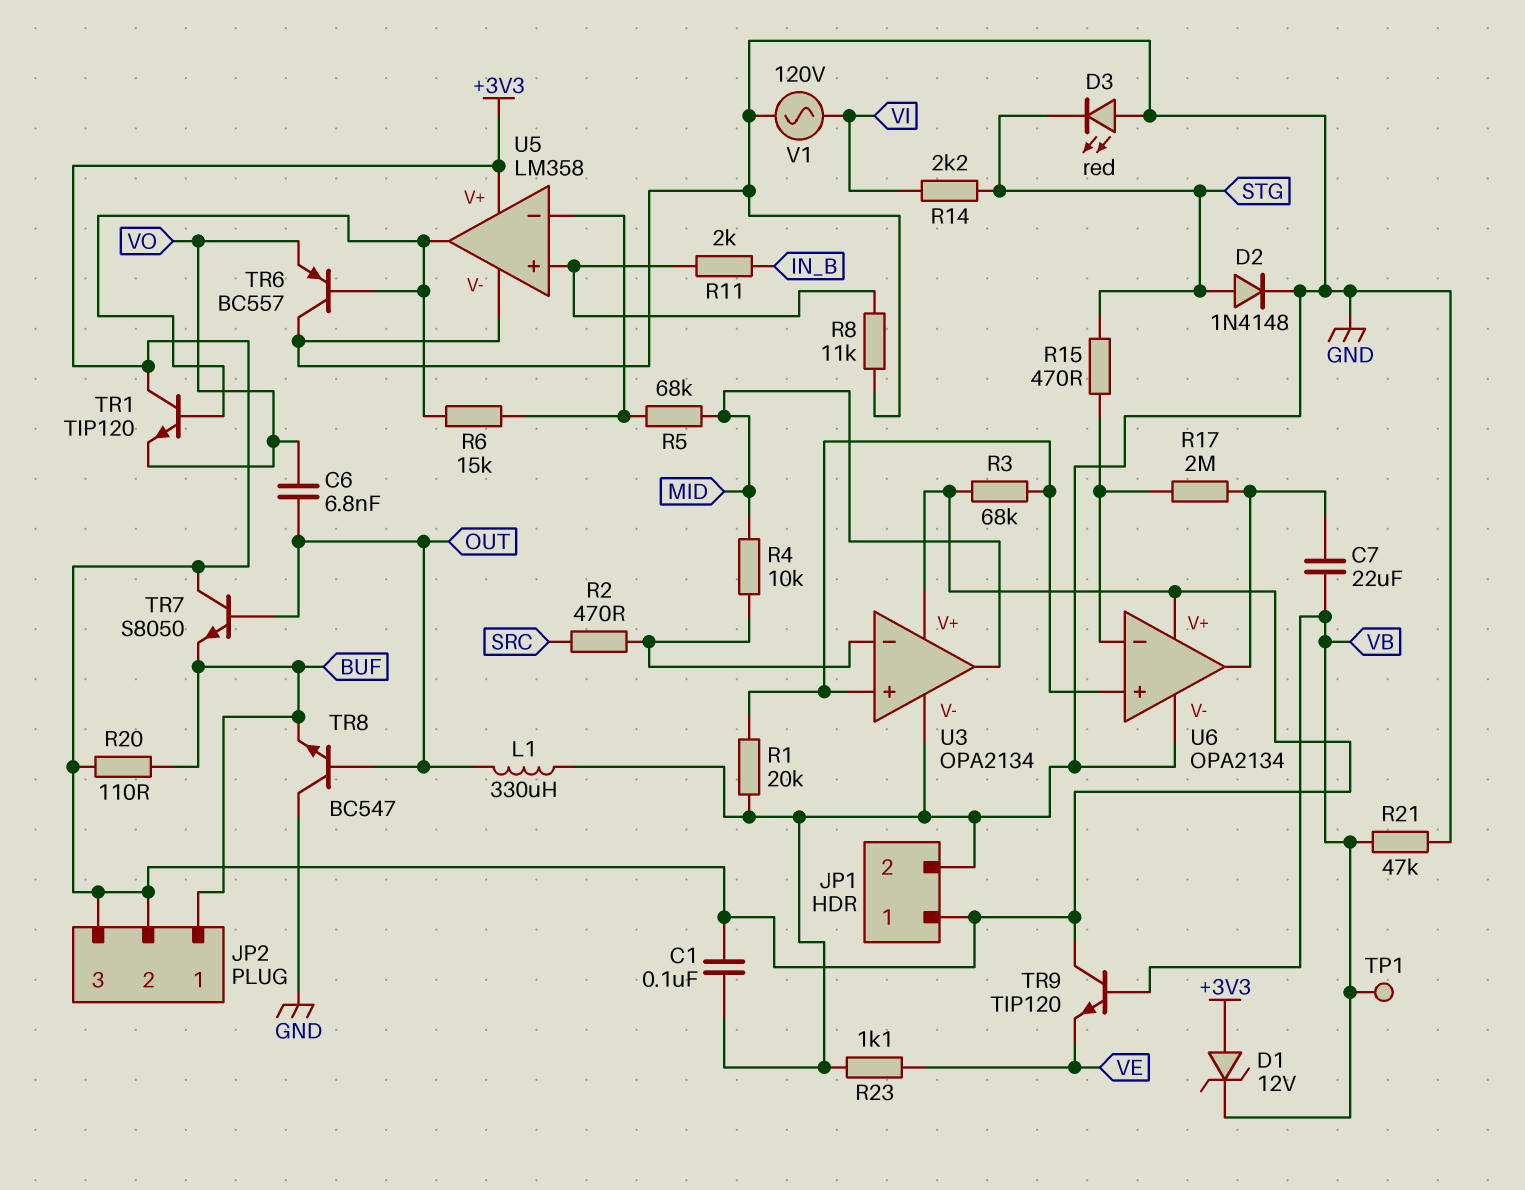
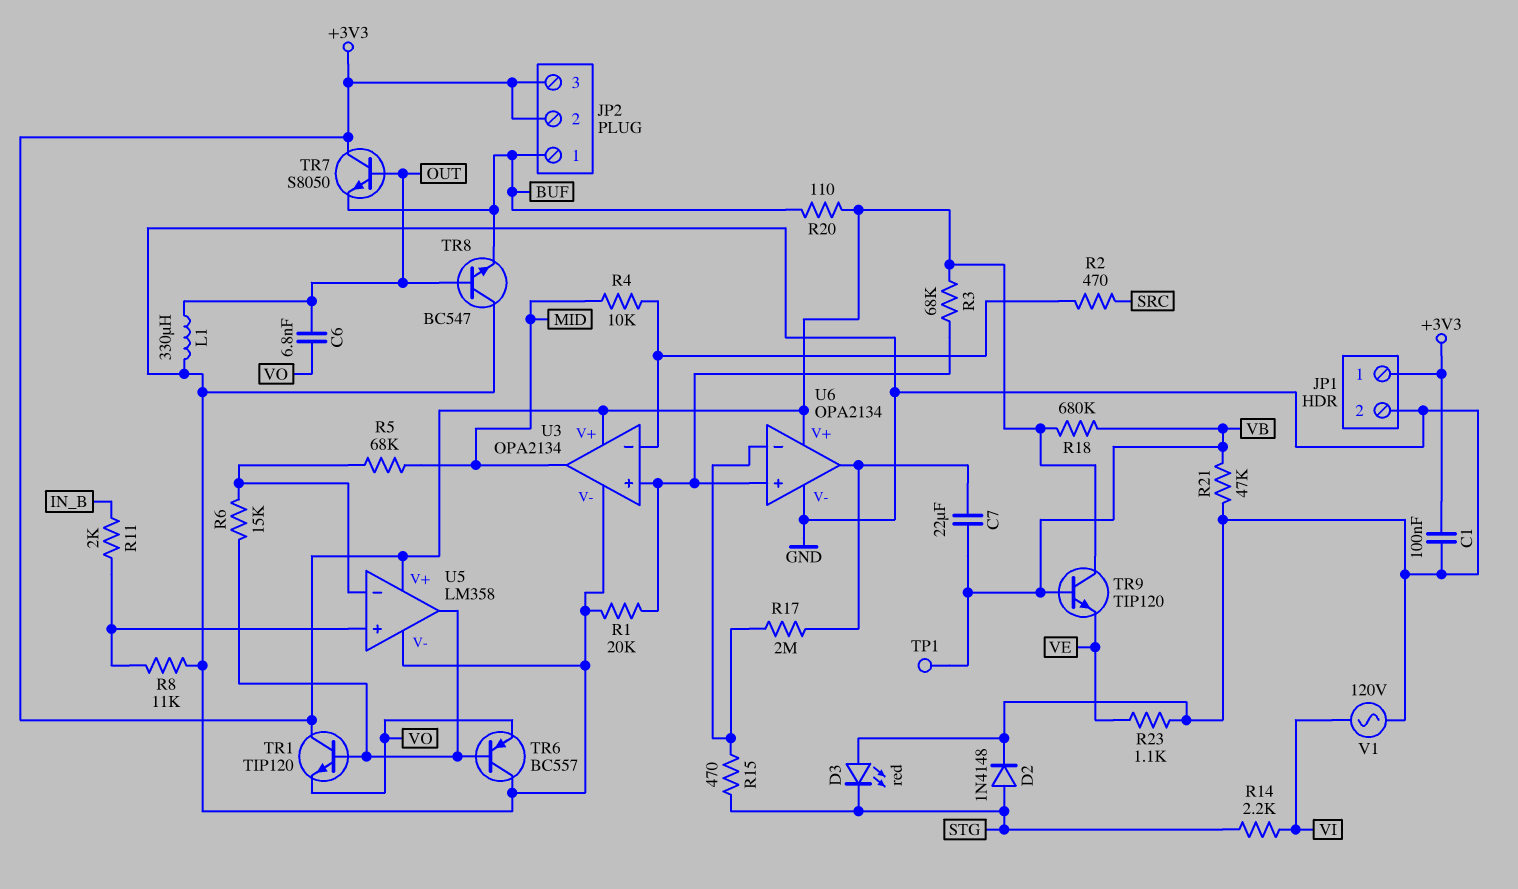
D1: zener 12V (A +3V3, K VB) -> none
R18: none -> 680k (+3V3, VB)

